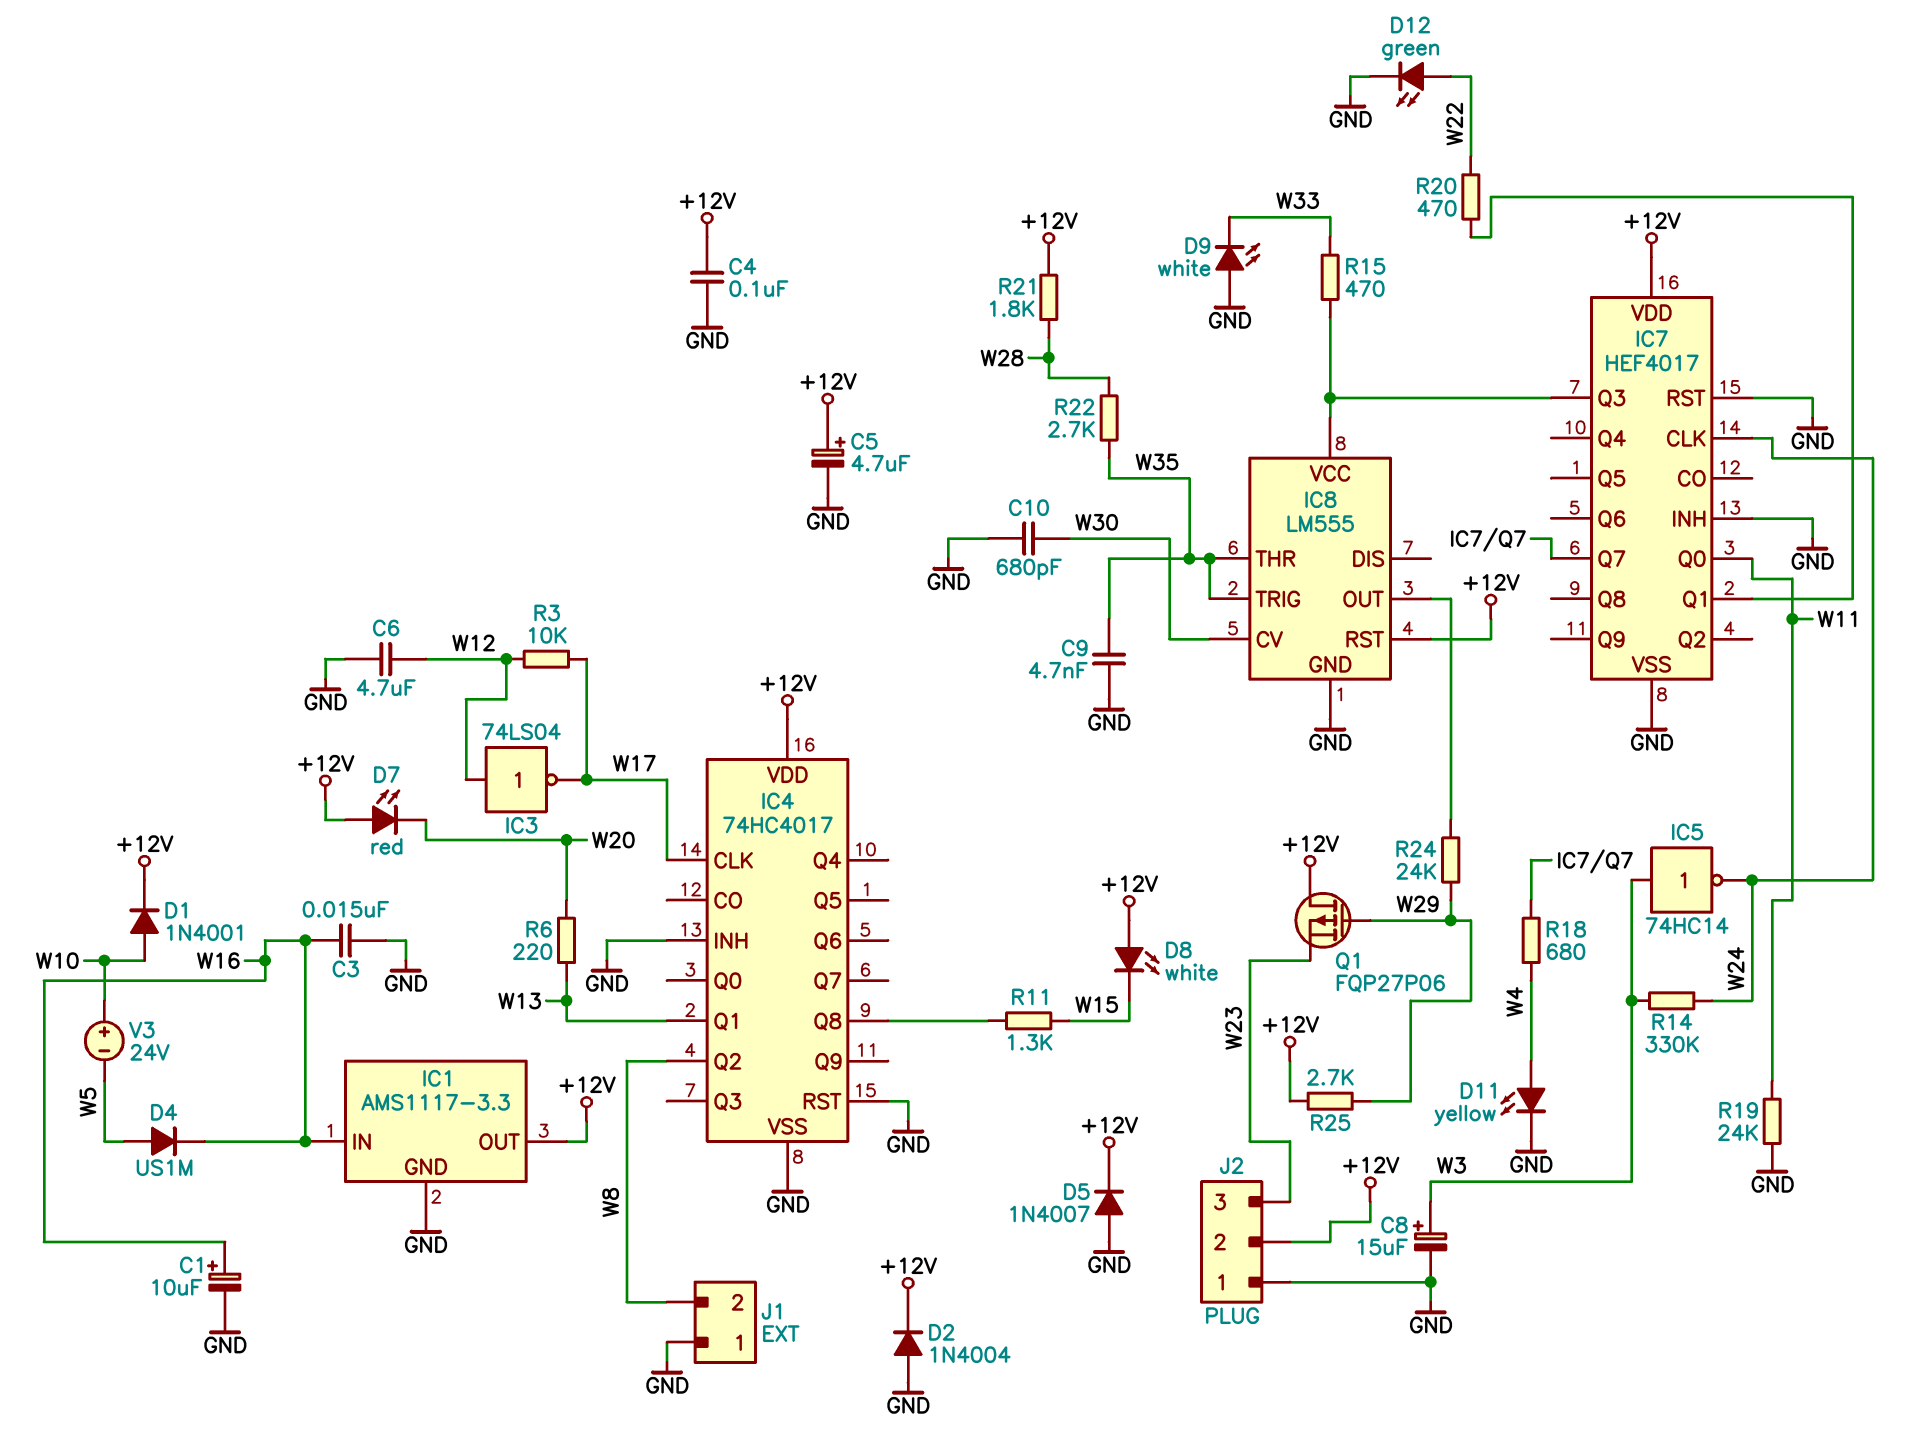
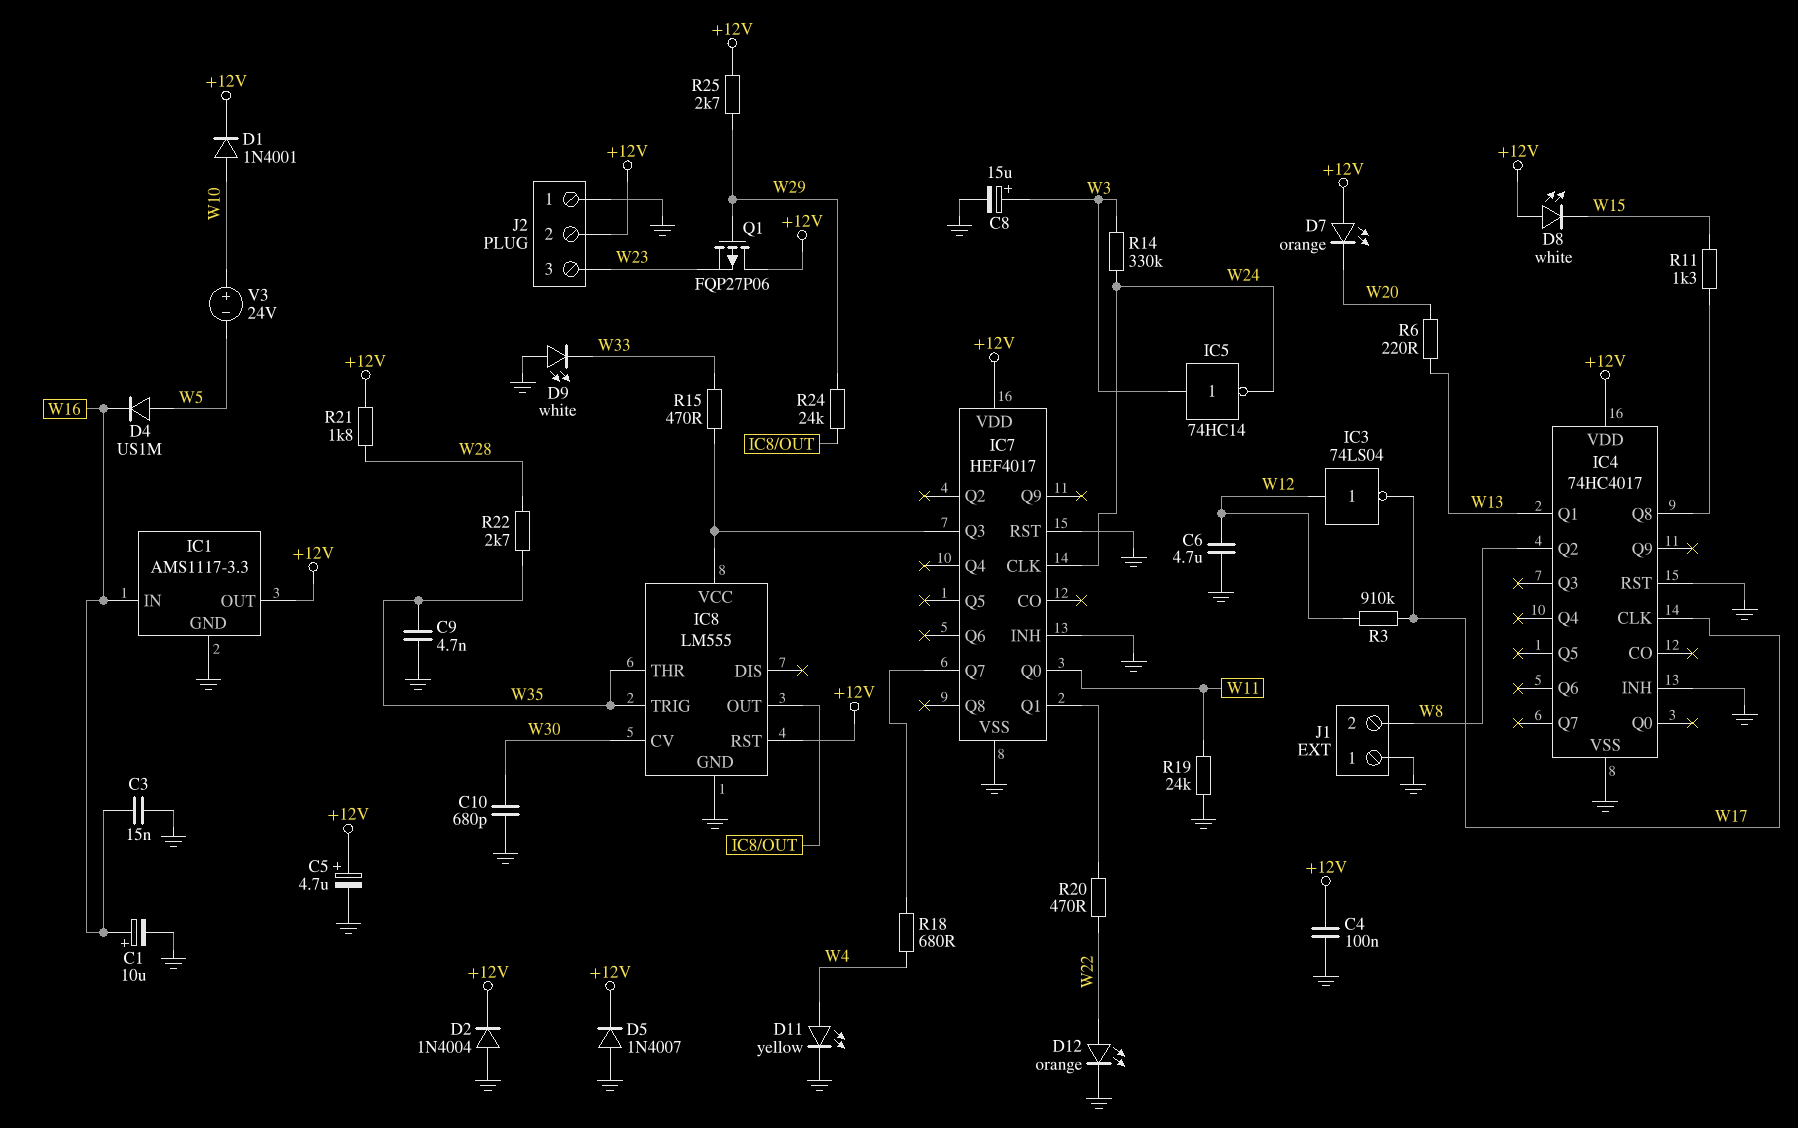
D7: LED red (A +12V, K W20) -> LED orange (A +12V, K W20)
D12: LED green (A W22, K GND) -> LED orange (A W22, K GND)
R3: 10k (W12, W17) -> 910k (W12, W17)

